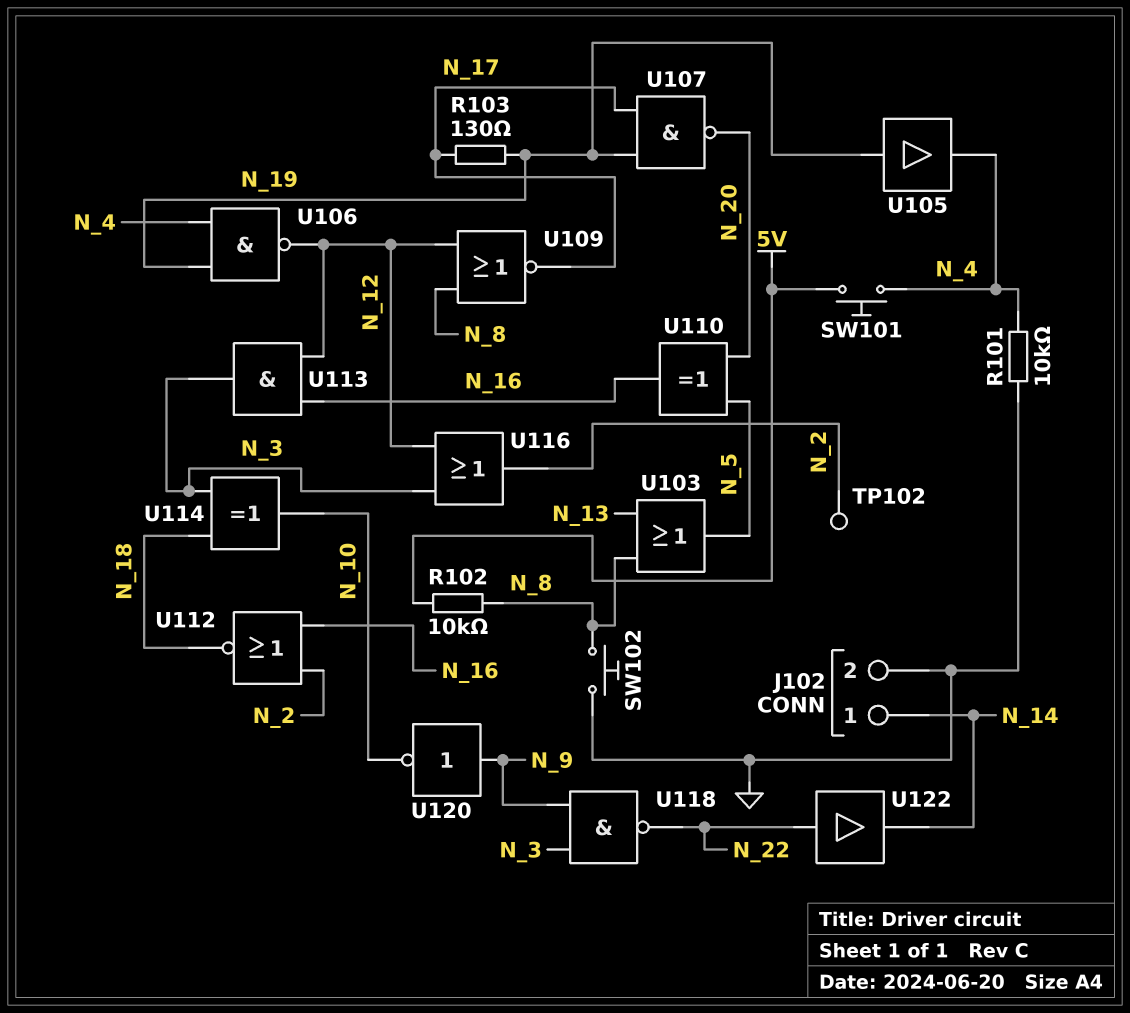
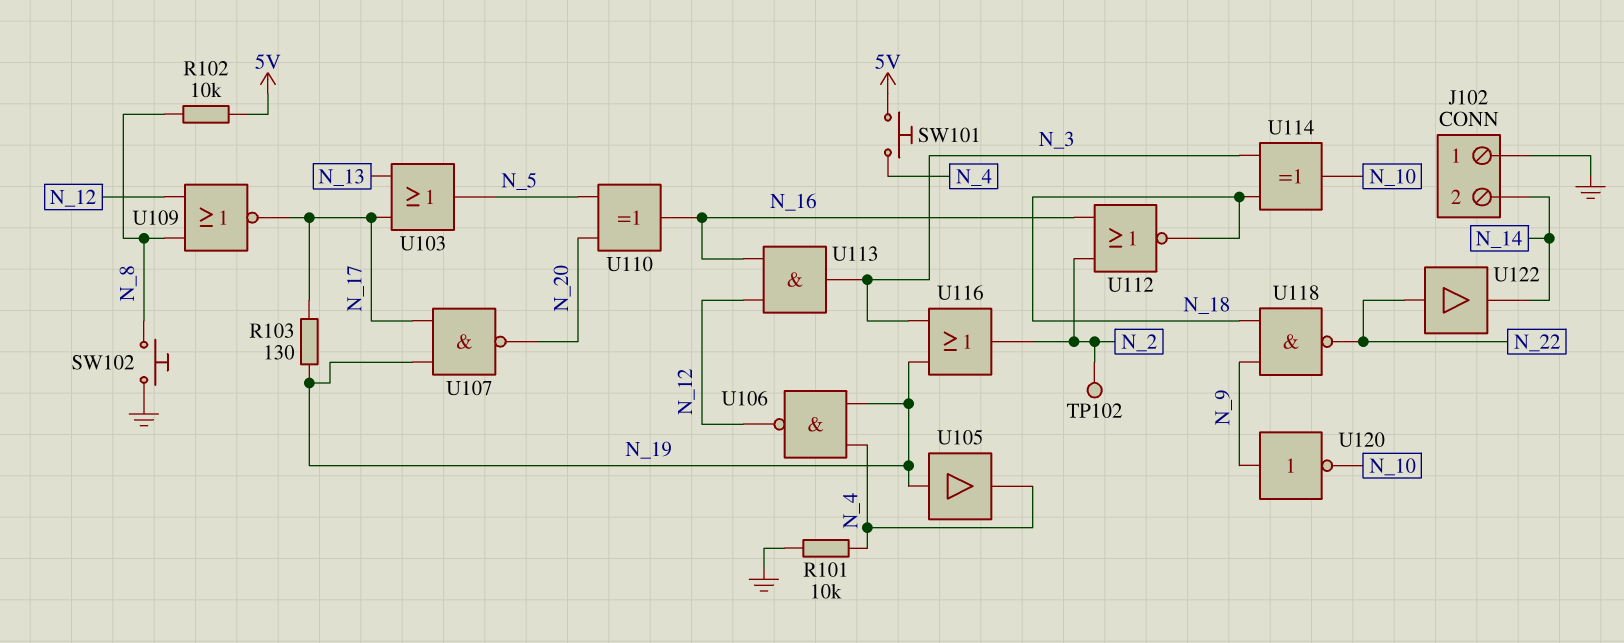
J102 pin 1: N_14 -> GND
J102 pin 2: GND -> N_14
U103: OR (in N_8, in N_13, out N_5) -> OR (in N_13, in N_17, out N_5)
U116: OR (in N_3, in N_12, out N_2) -> OR (in N_3, in N_19, out N_2)
U118: NAND (in N_3, in N_9, out N_22) -> NAND (in N_9, in N_18, out N_22)

